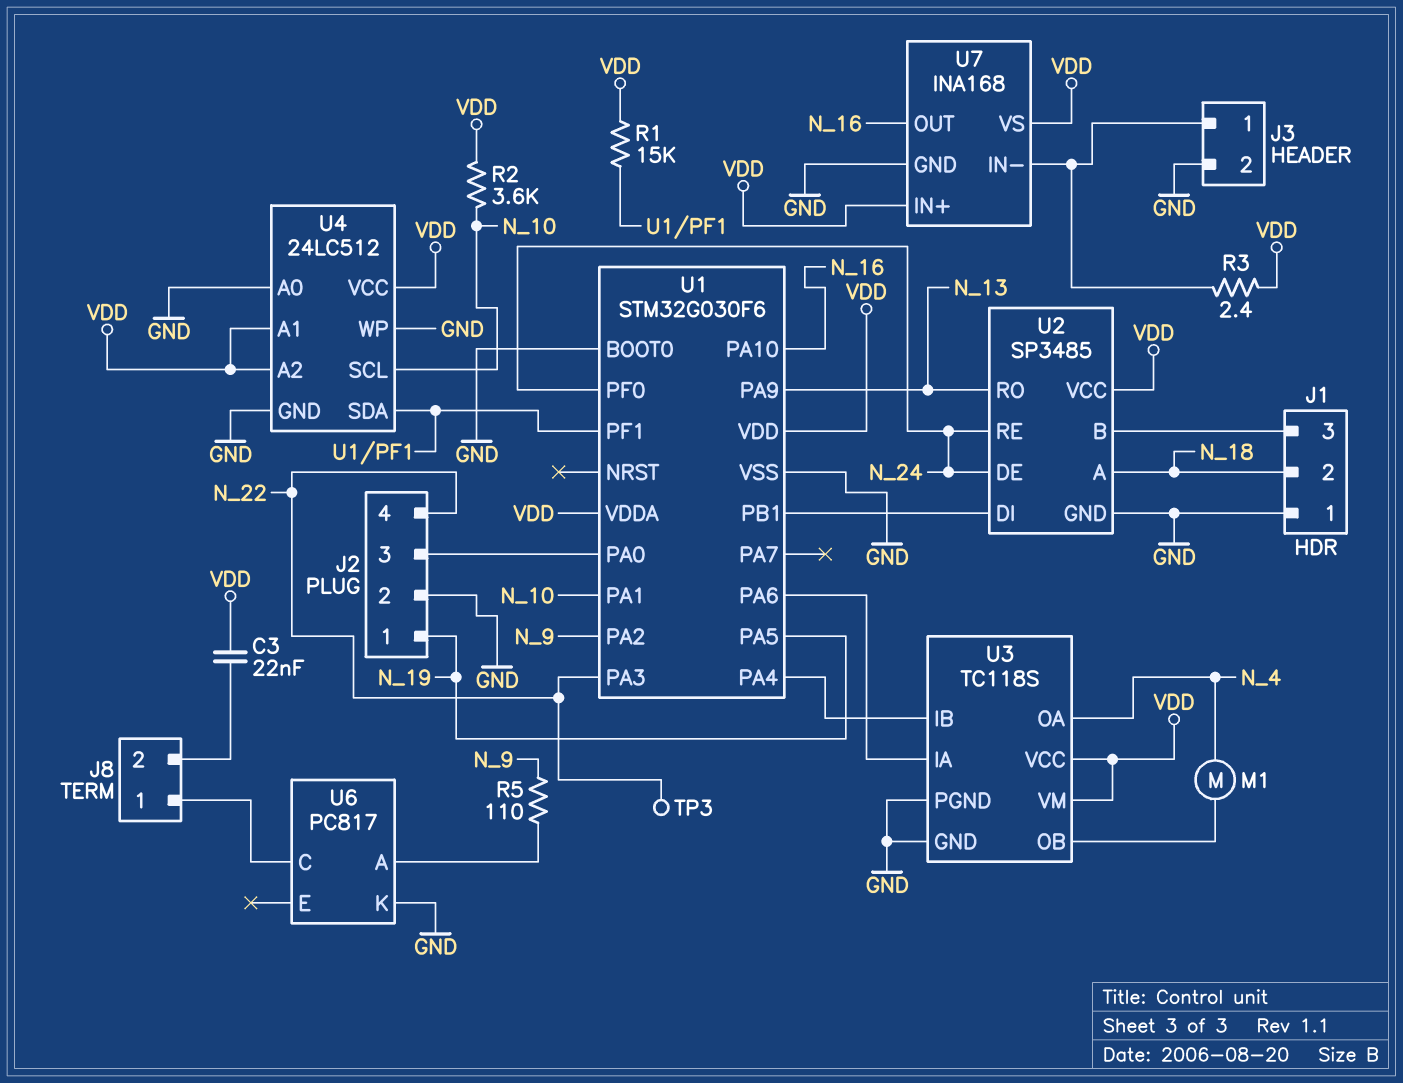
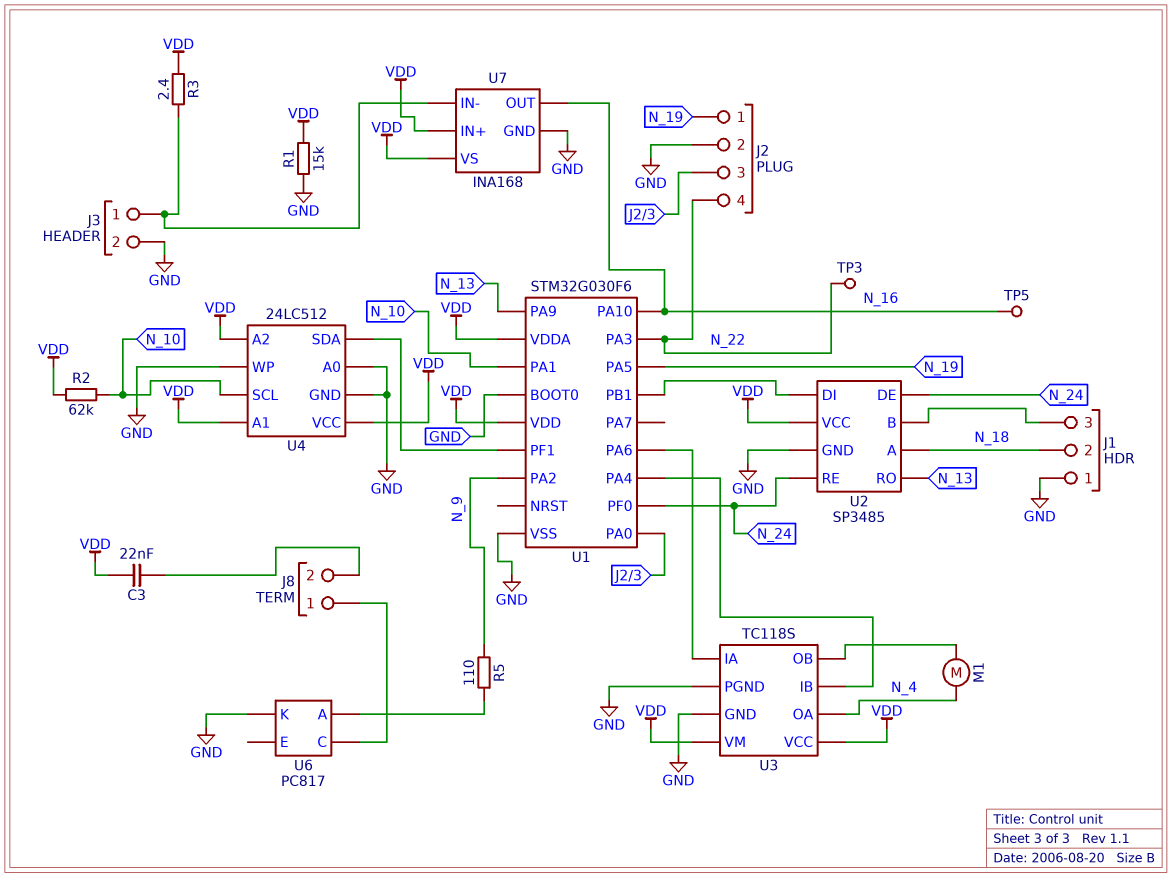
R1: 15k (U1/PF1, VDD) -> 15k (GND, VDD)
R2: 3.6k (N_10, VDD) -> 62k (N_10, VDD)
TP5: none -> test point (N_16)

